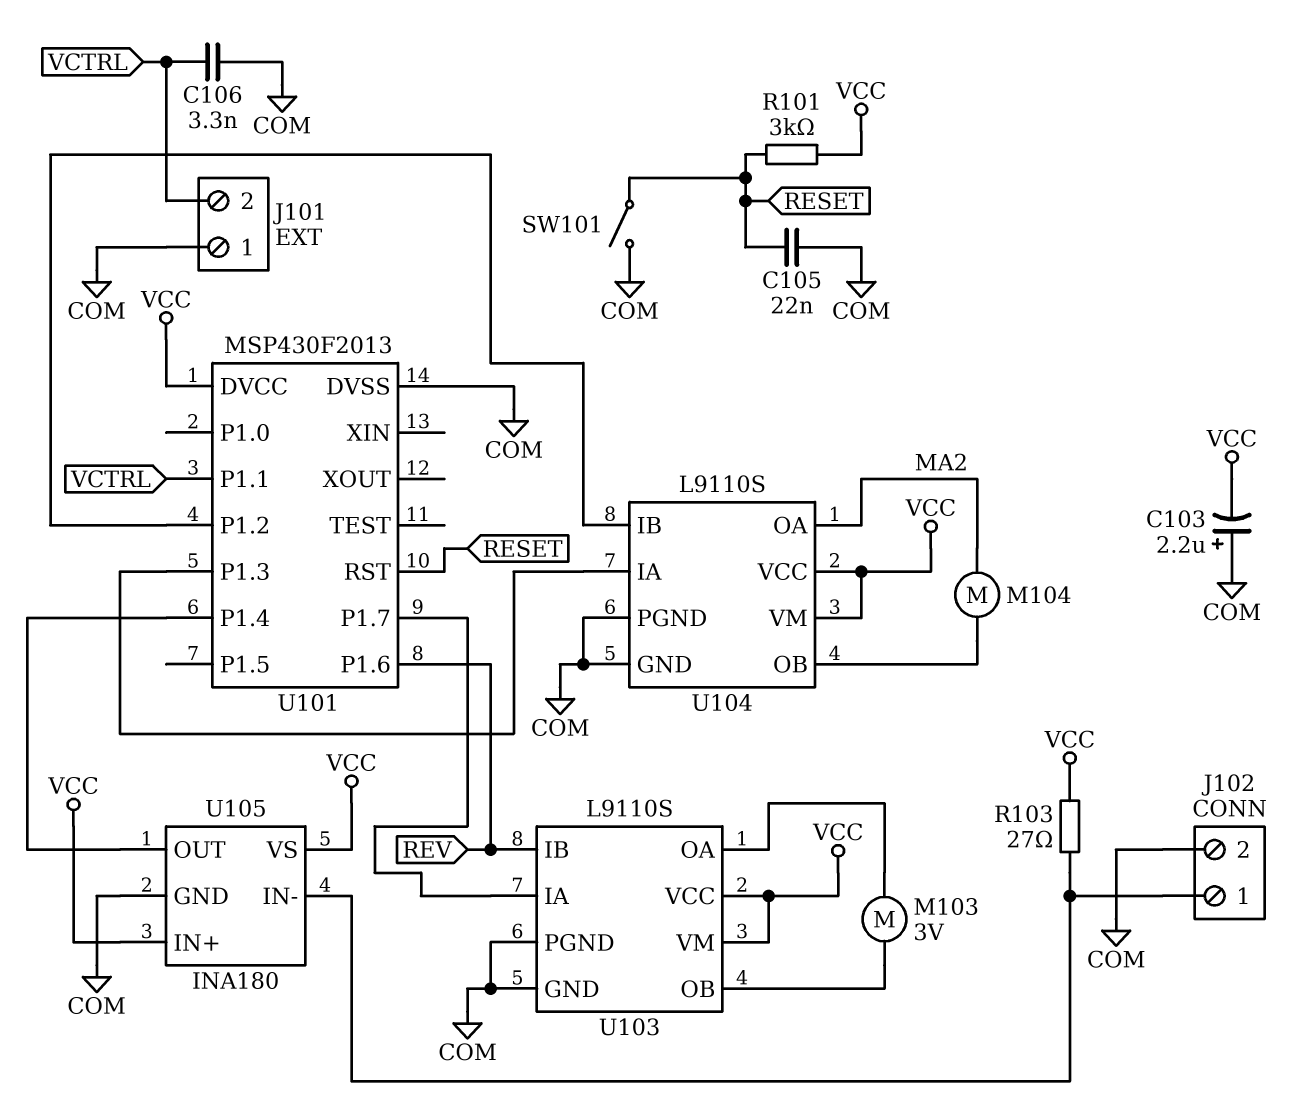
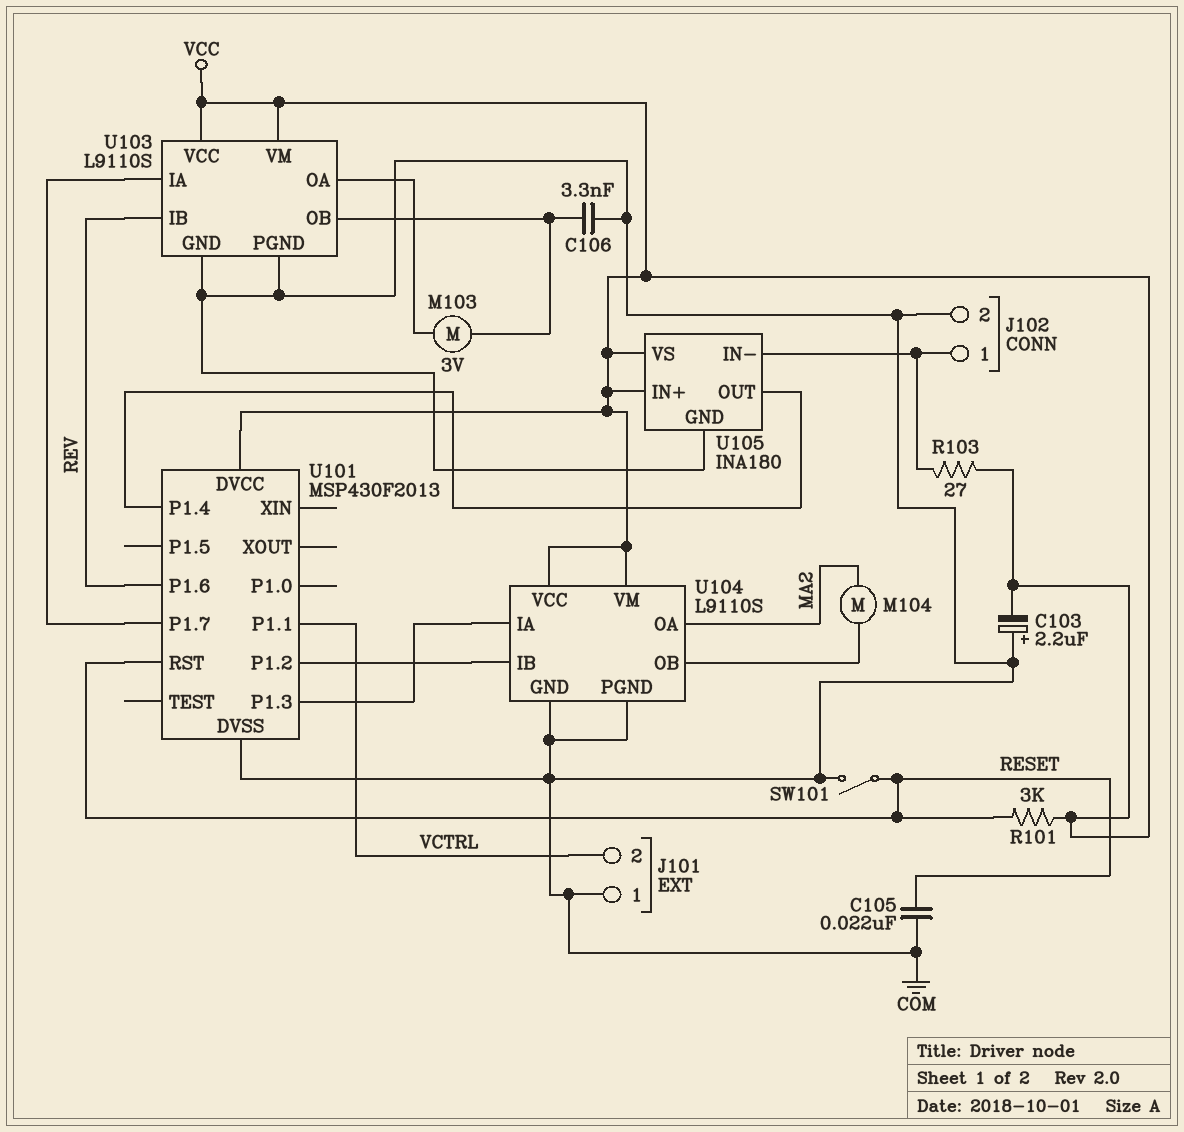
C106: 3.3nF (COM, VCTRL) -> 3.3nF (COM, U103/OB)

